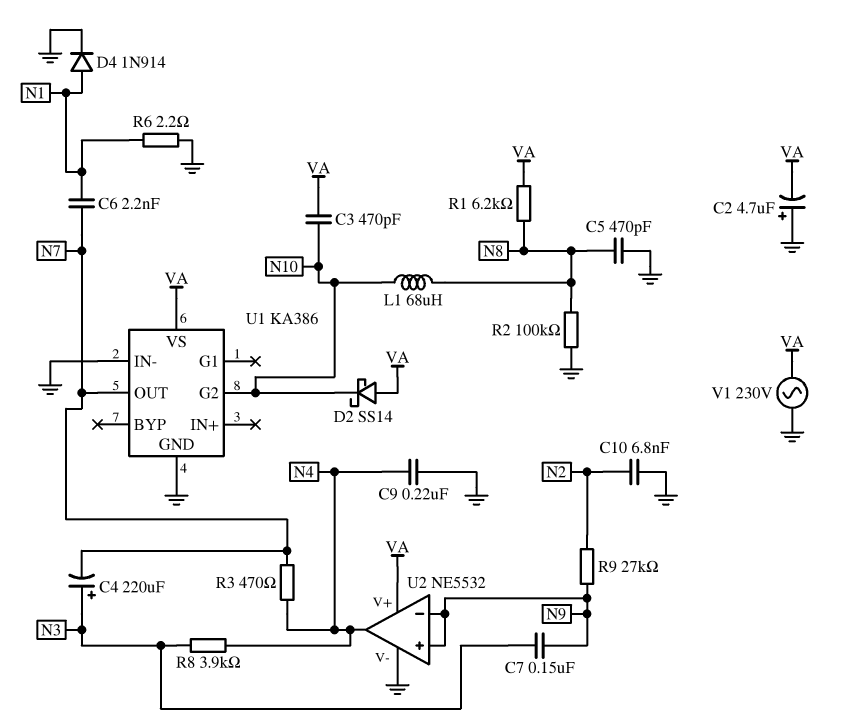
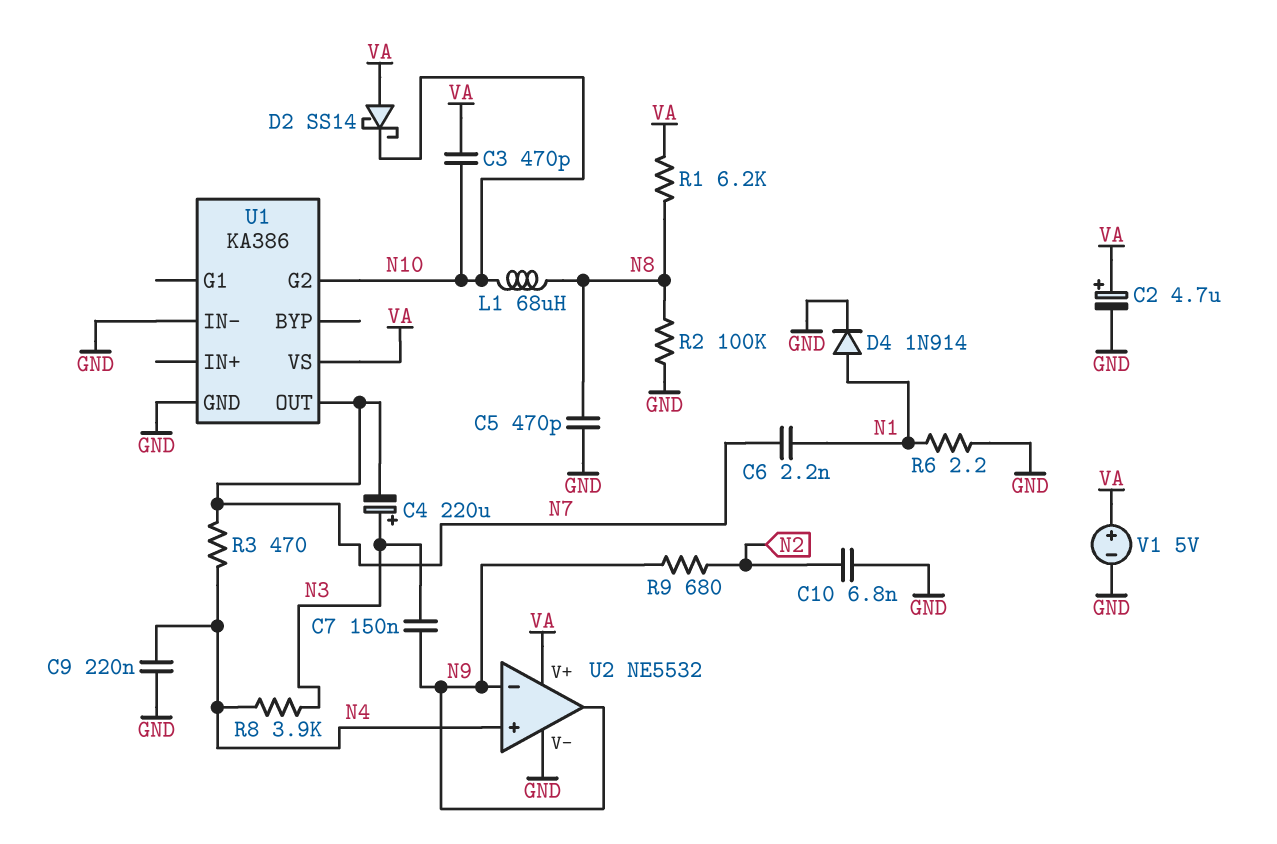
C2: 4.7uF (plus GND, minus VA) -> 4.7uF (plus VA, minus GND)
R9: 27k (N2, N9) -> 680 (N2, N9)
U2 pin in+: N9 -> N4
U2 pin out: N4 -> N9
V1: AC 230V (GND, VA) -> 5V (plus VA, minus GND)

